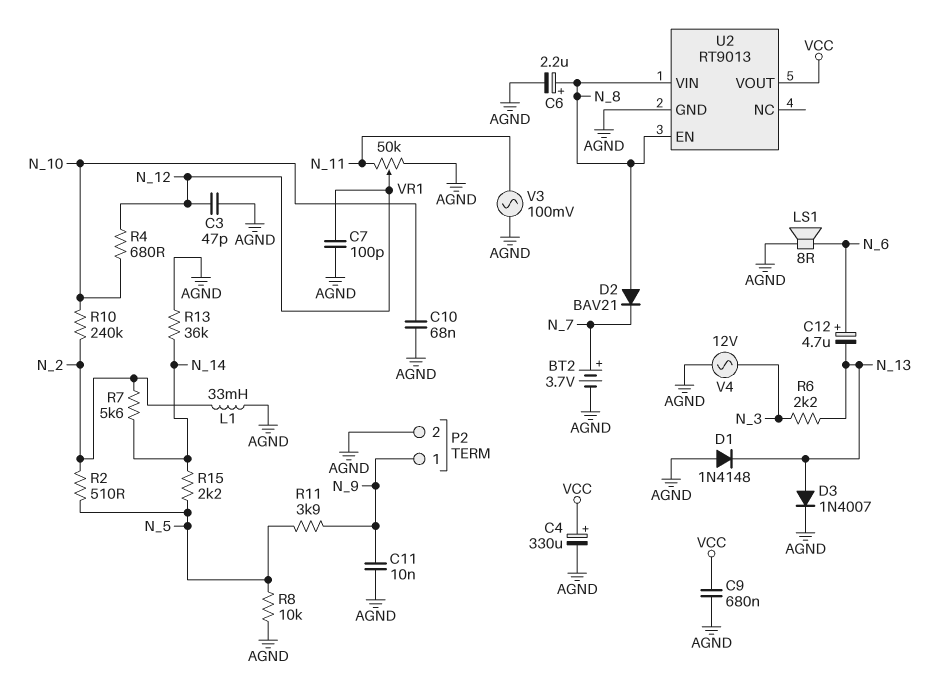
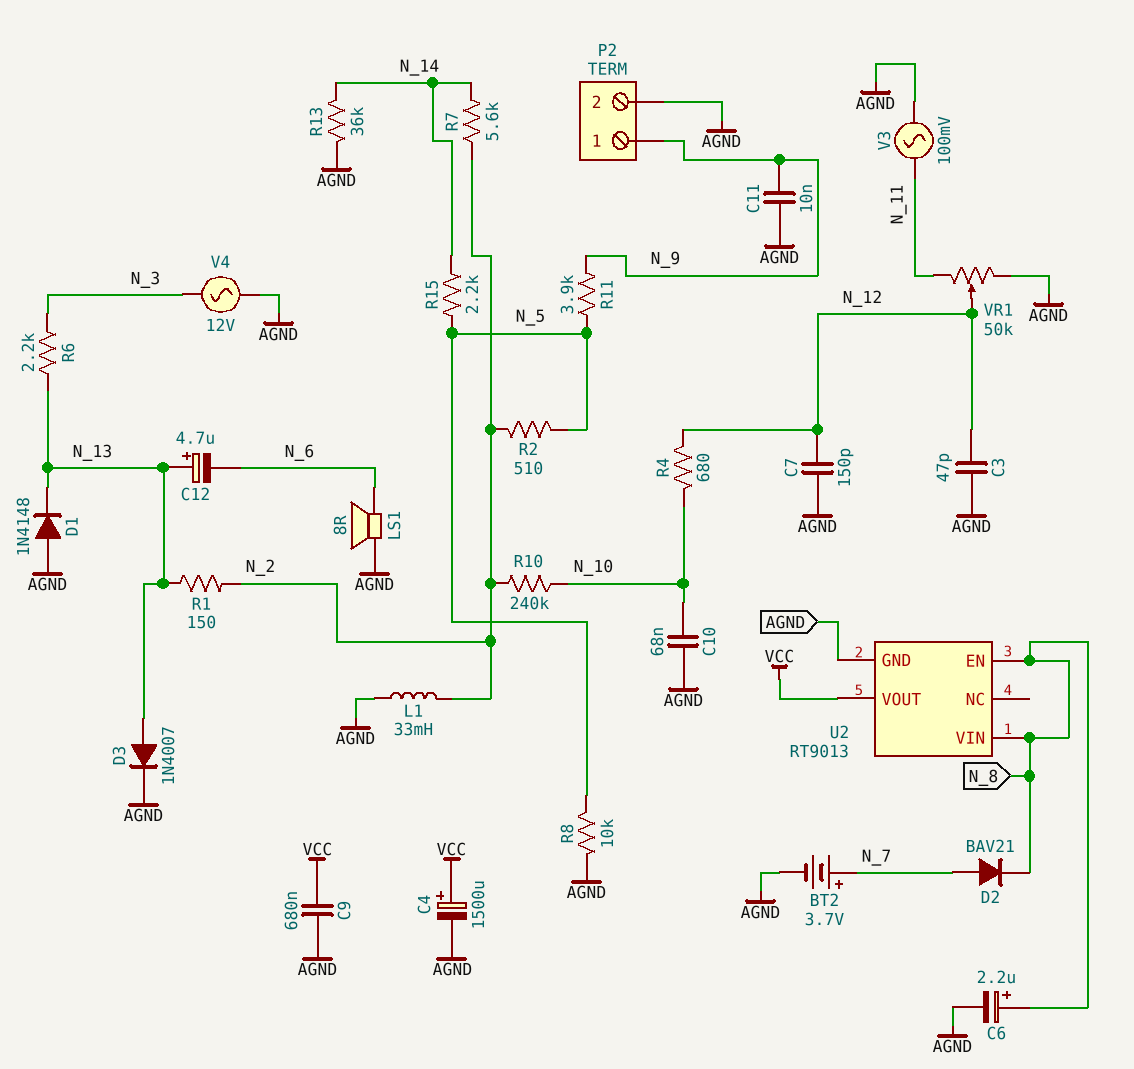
C4: 330uF (plus VCC, minus AGND) -> 1500uF (plus VCC, minus AGND)
C7: 100pF (AGND, N_12) -> 150pF (AGND, N_12)
C12: 4.7uF (plus N_6, minus N_13) -> 4.7uF (plus N_13, minus N_6)
D2: diode BAV21 (A N_8, K N_7) -> diode BAV21 (A N_7, K N_8)
R1: none -> 150 (N_2, N_13)

